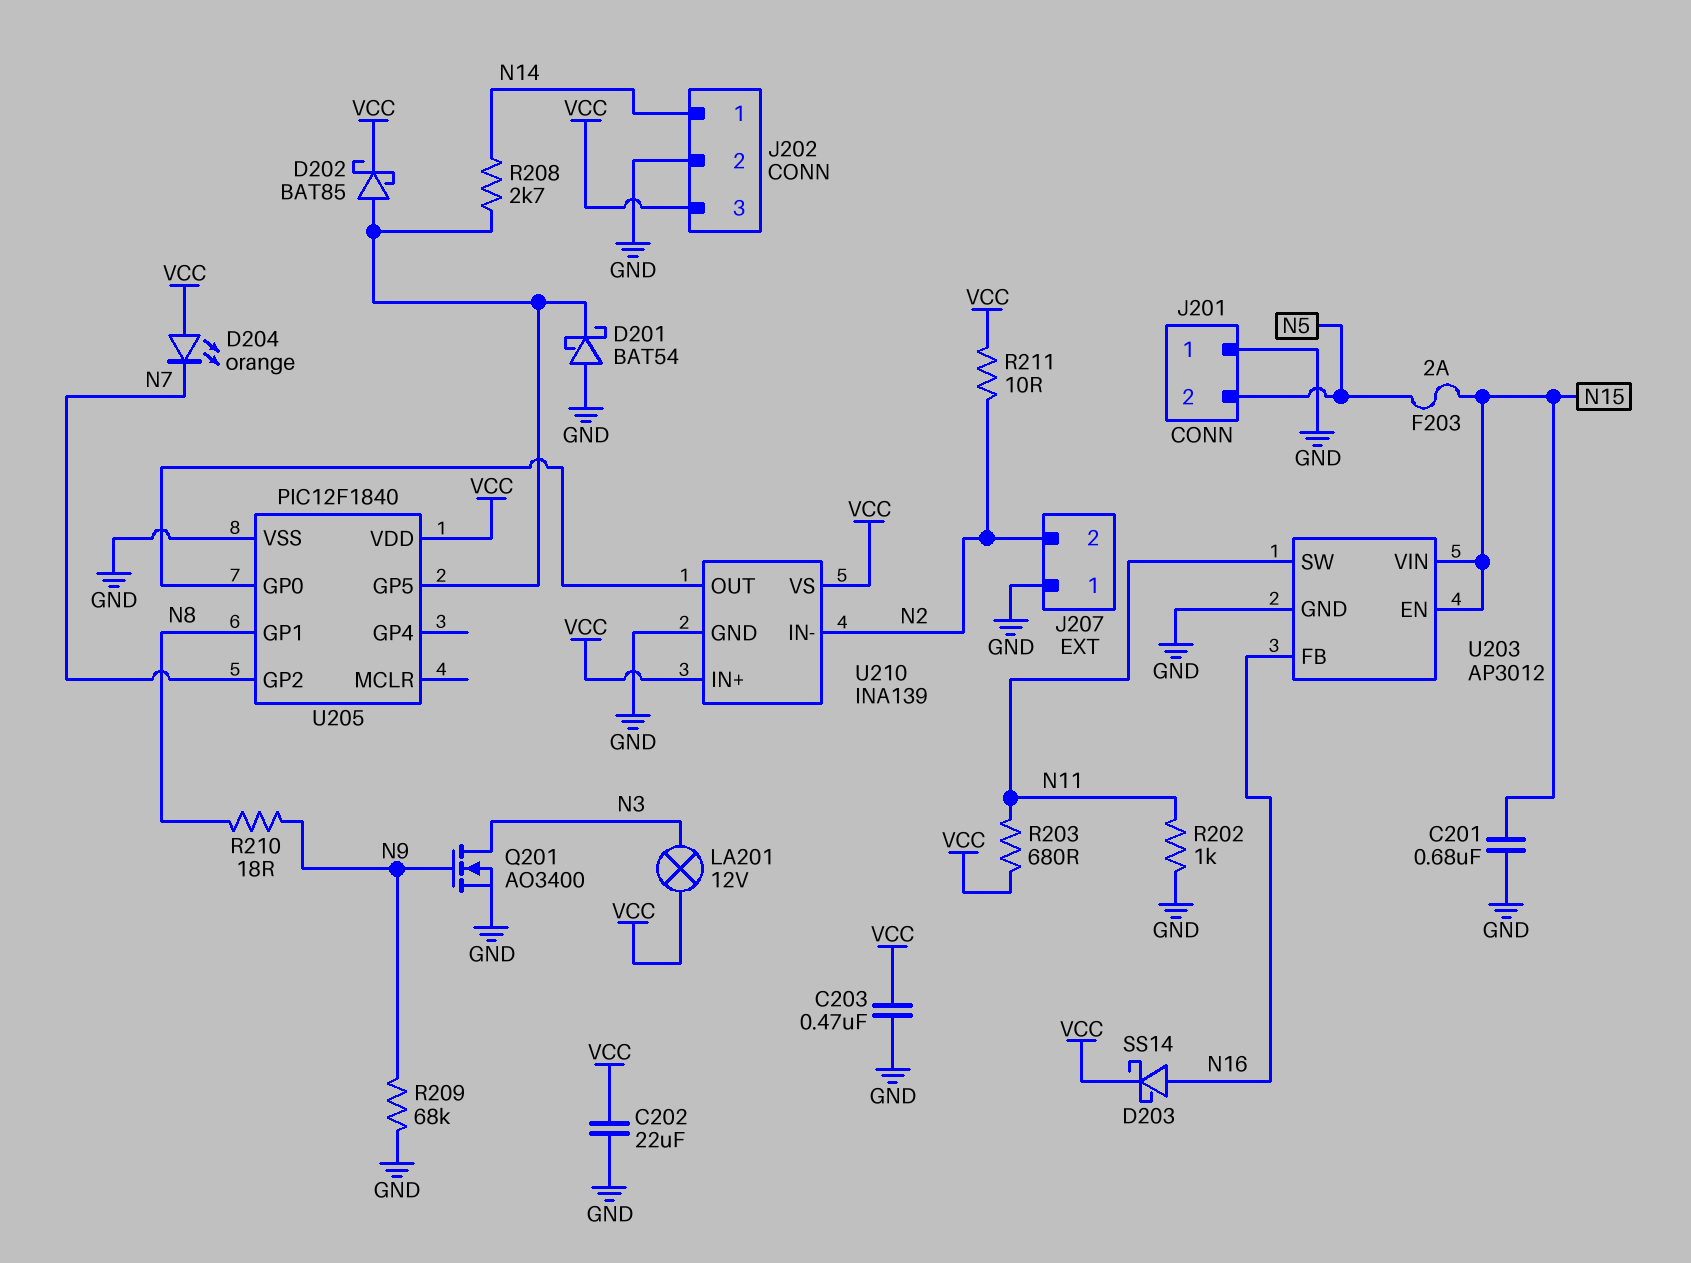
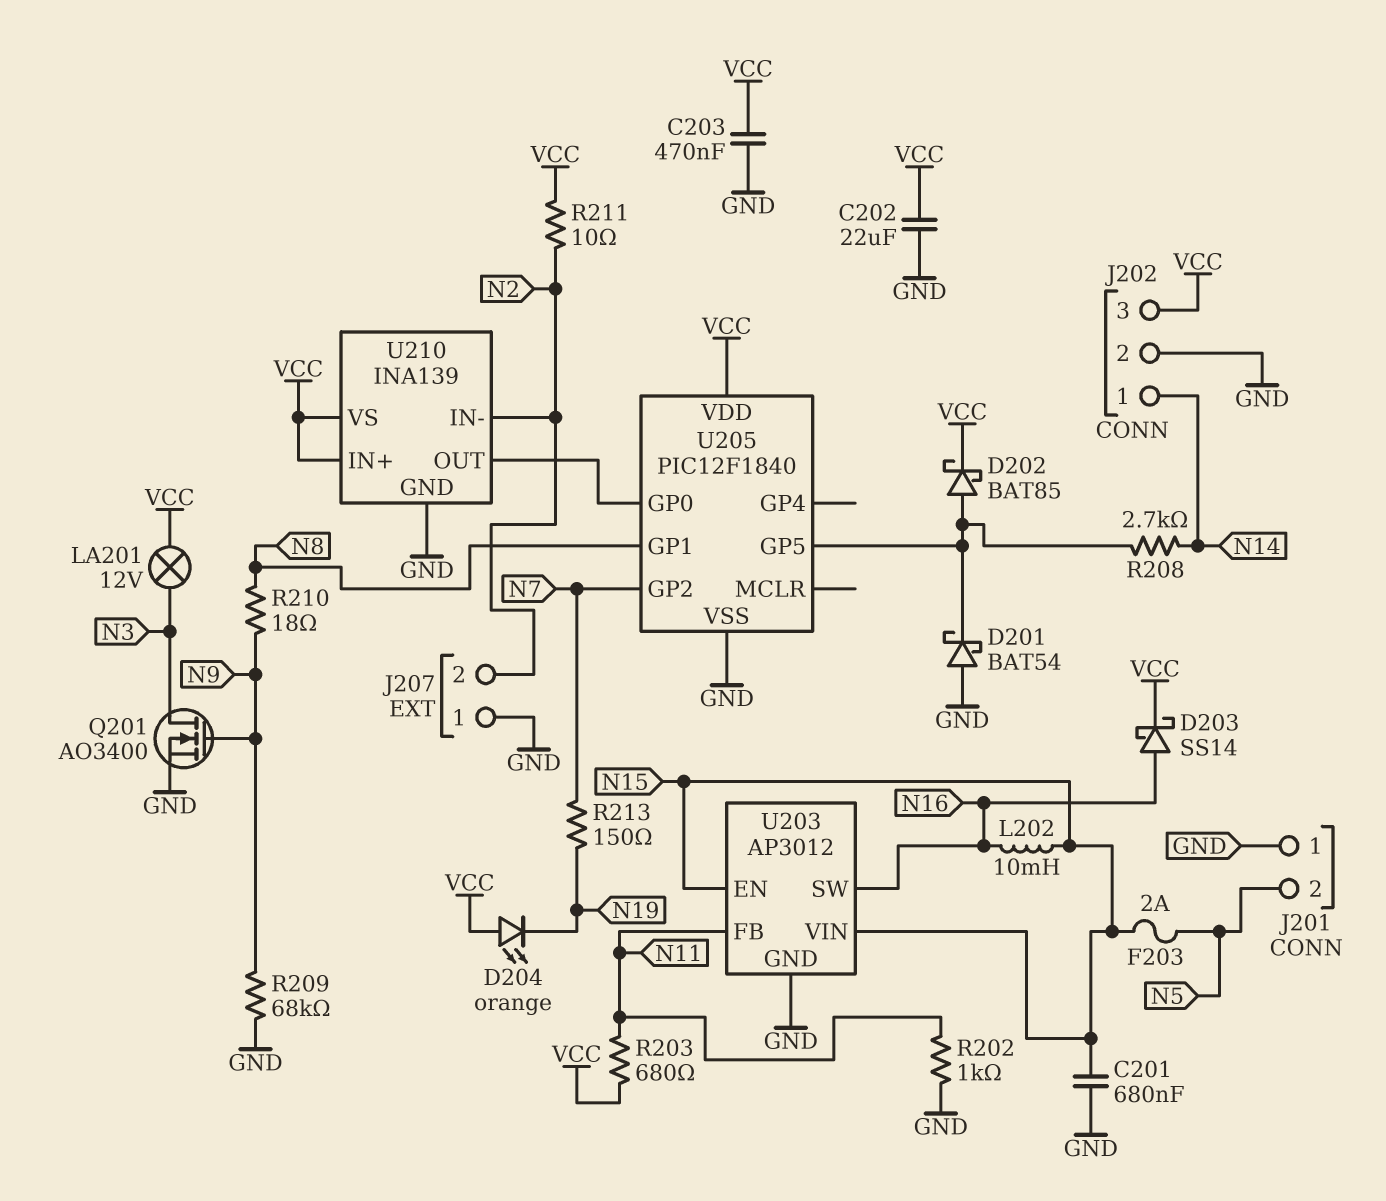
D204: LED orange (A VCC, K N7) -> LED orange (A VCC, K N19)
L202: none -> 10mH (N15, N16)
R213: none -> 150 (N7, N19)
U203 pin FB: N16 -> N11
U203 pin SW: N11 -> N16

